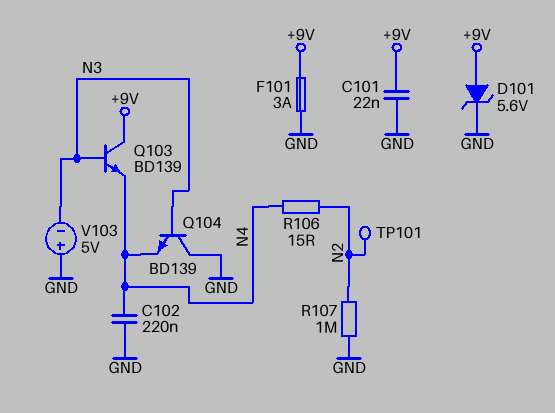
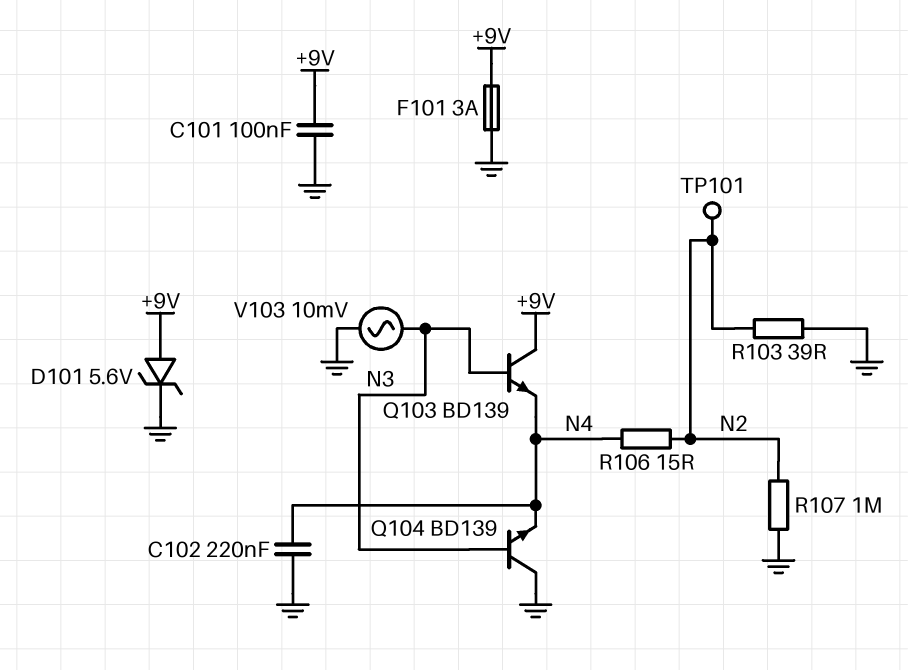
C101: 22nF (+9V, GND) -> 100nF (+9V, GND)
R103: none -> 39 (GND, N2)
V103: 5V (plus GND, minus N3) -> AC 10mV (GND, N3)

